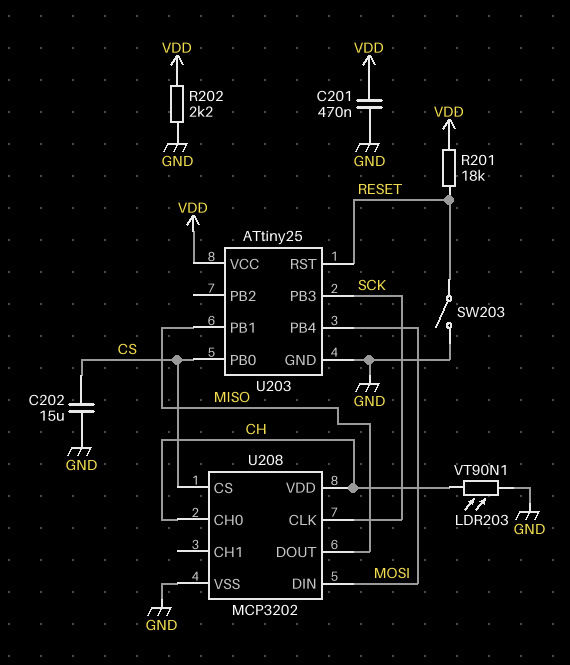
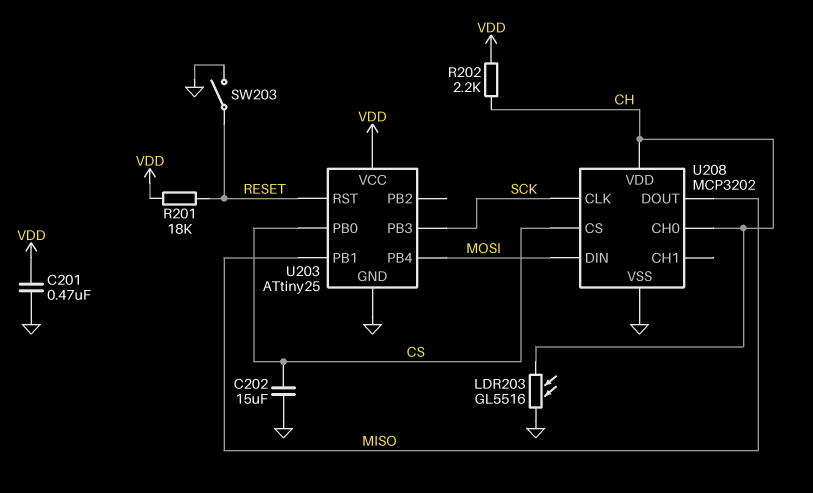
LDR203: VT90N1 (CH, GND) -> GL5516 (CH, GND)
R202: 2.2k (GND, VDD) -> 2.2k (CH, VDD)

